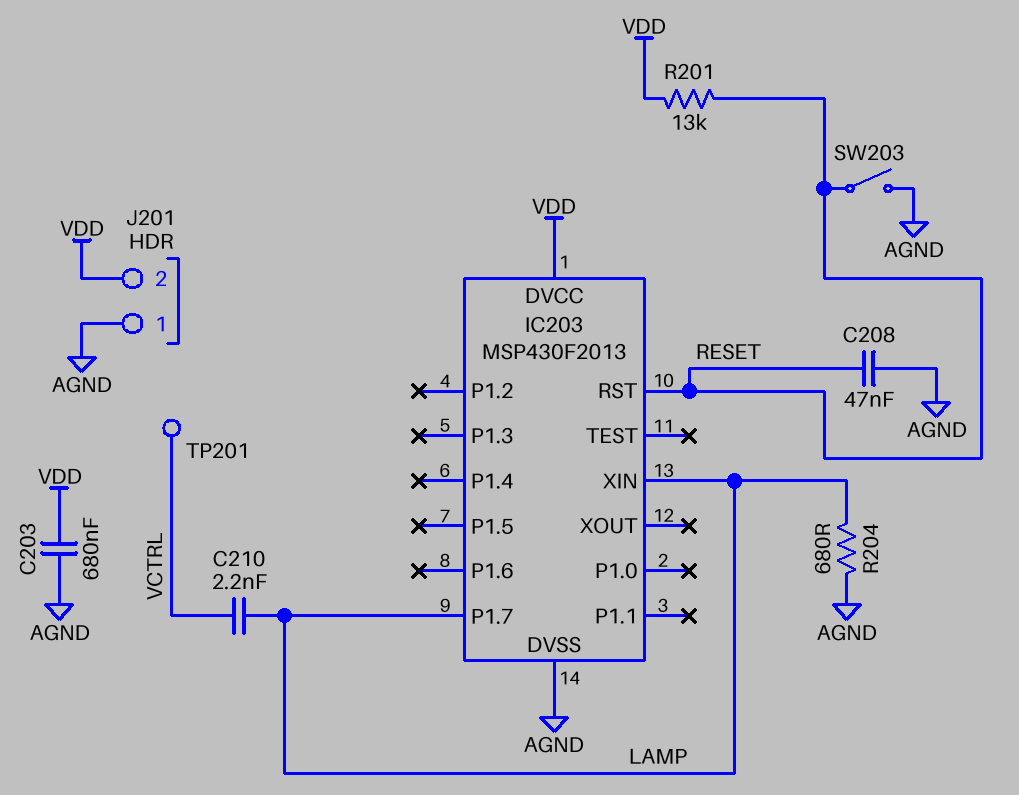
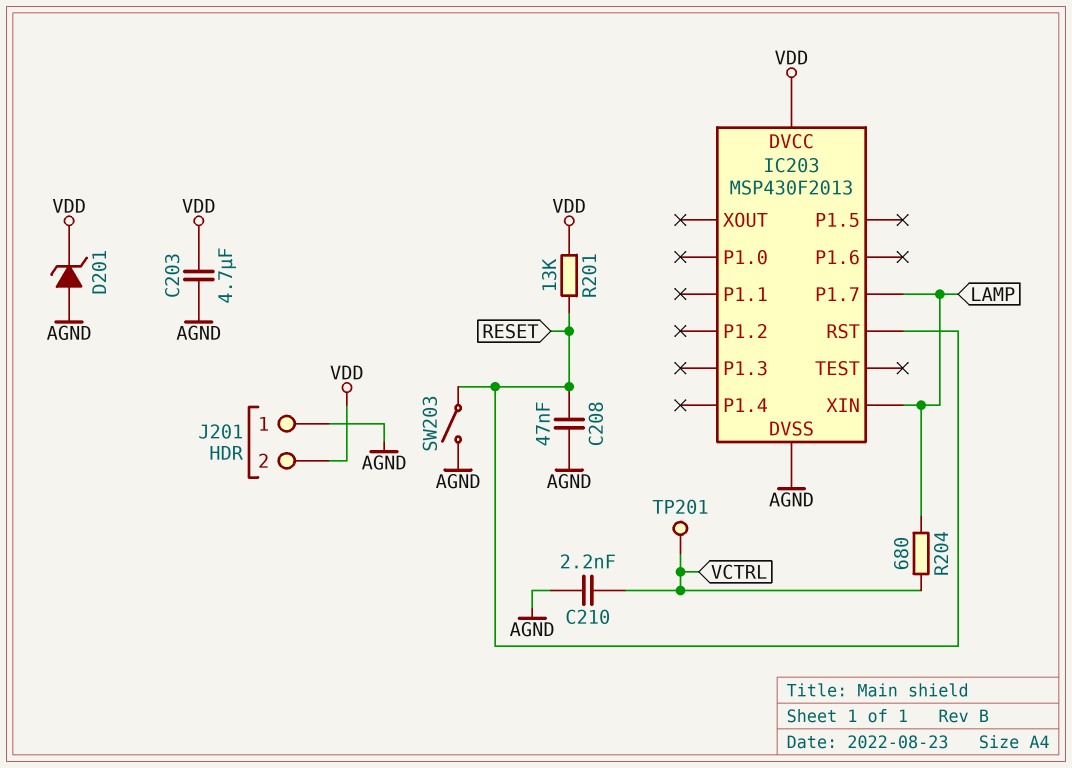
C203: 680nF (AGND, VDD) -> 4.7uF (AGND, VDD)
C210: 2.2nF (LAMP, VCTRL) -> 2.2nF (AGND, VCTRL)
D201: none -> zener (A AGND, K VDD)
R204: 680 (AGND, LAMP) -> 680 (LAMP, VCTRL)

